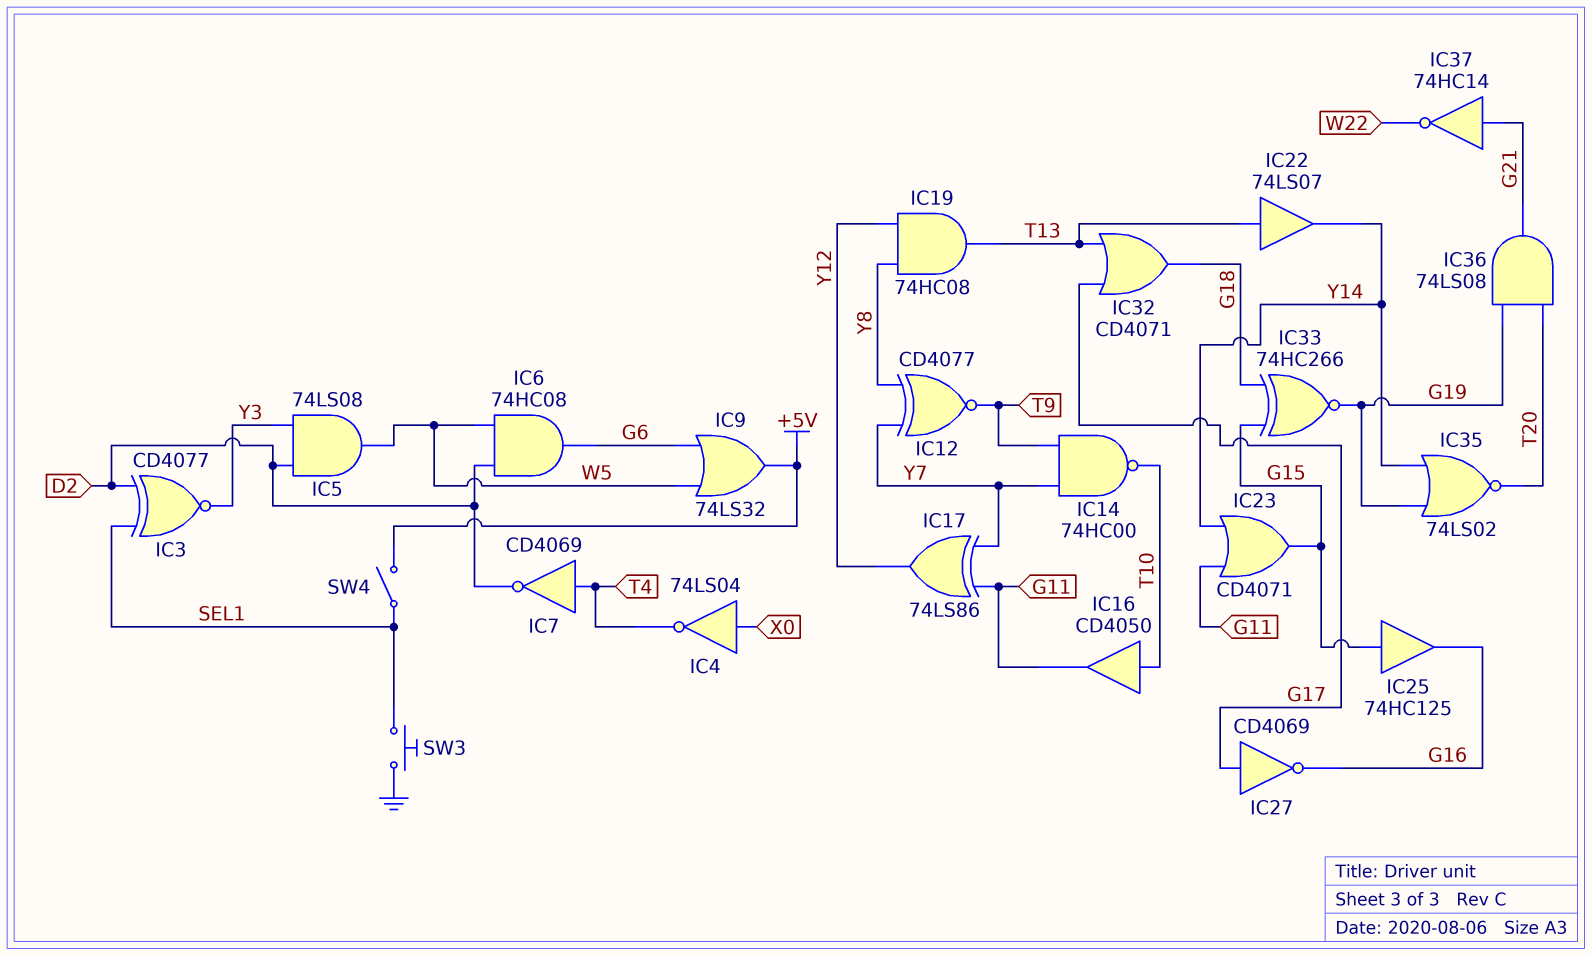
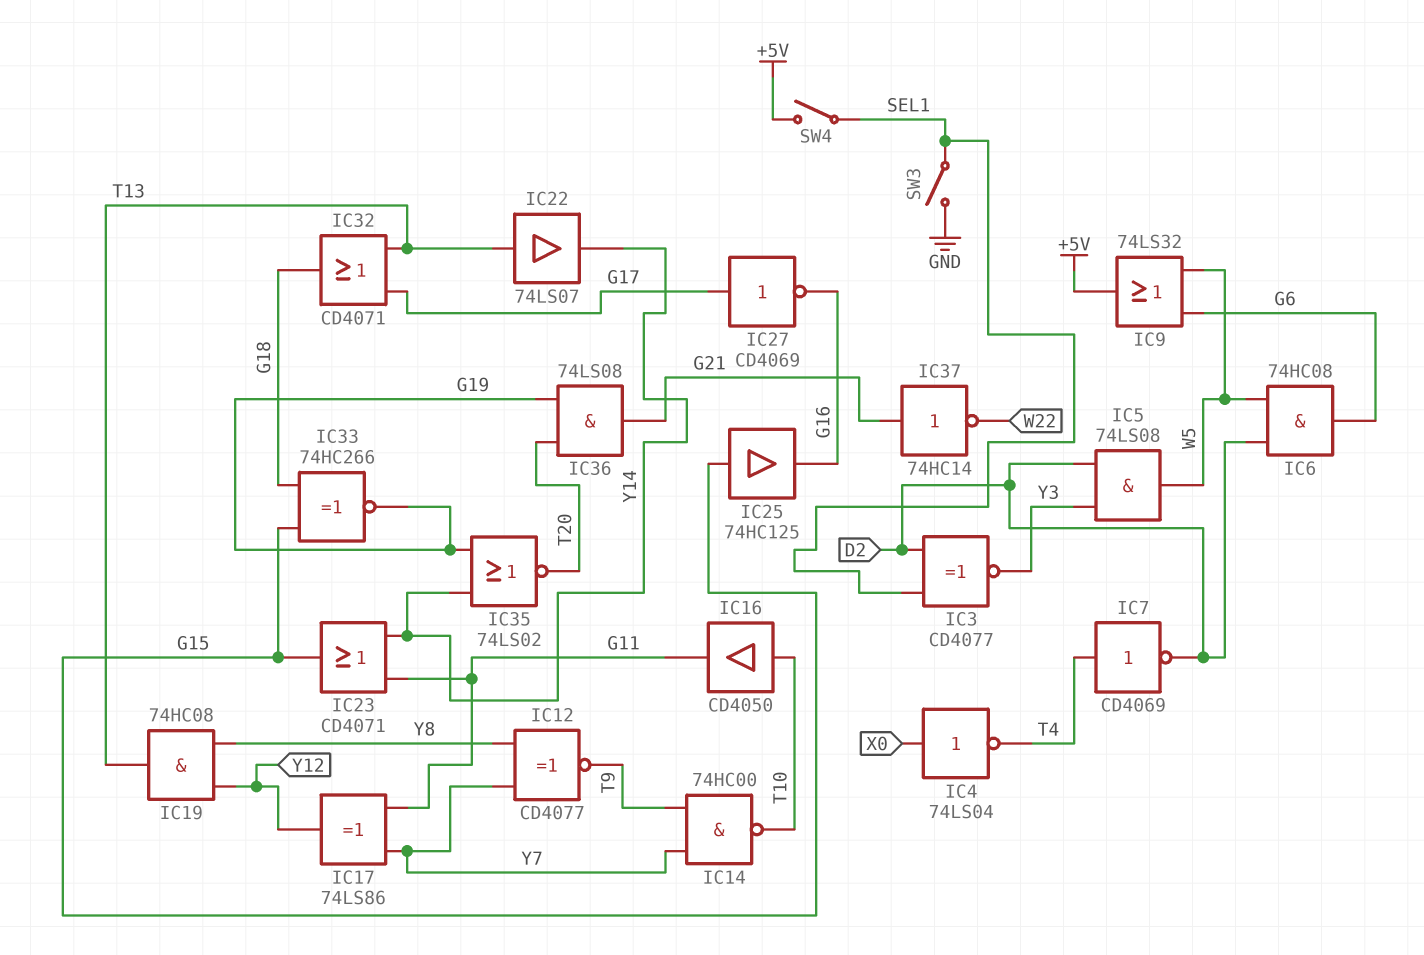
SW3: button (GND, SEL1) -> switch (GND, SEL1)

